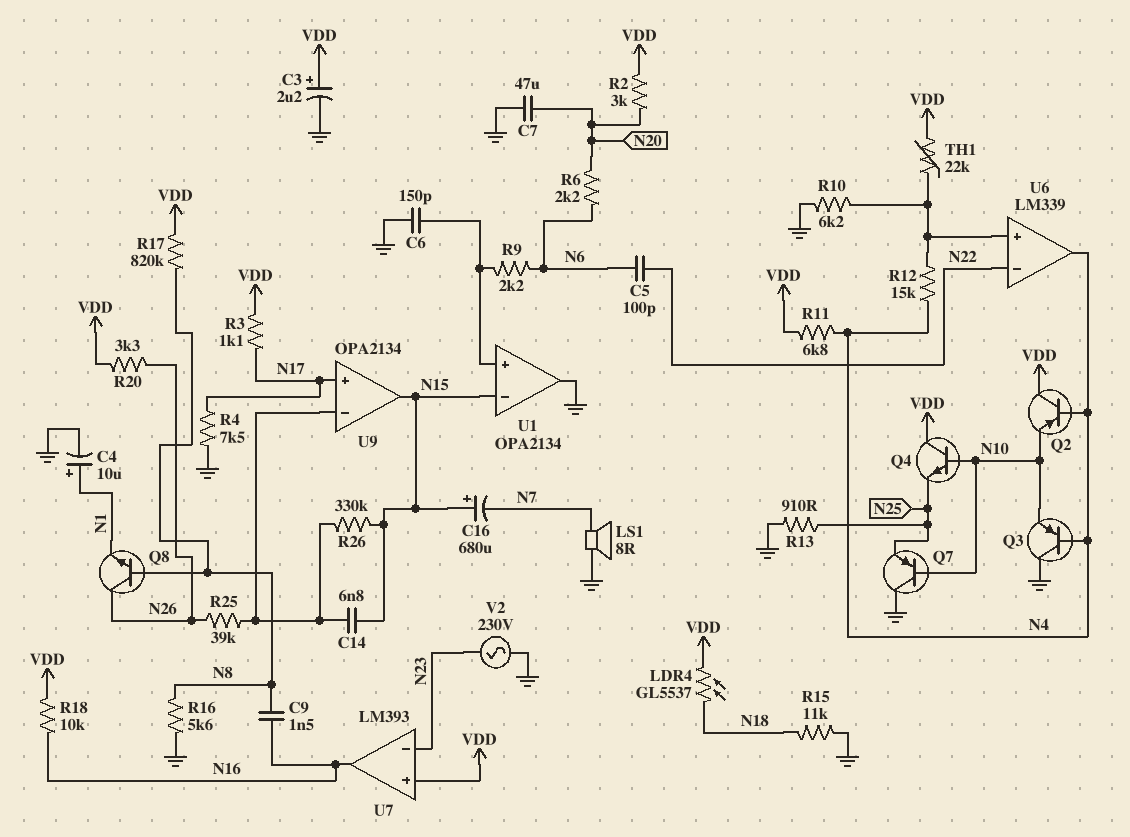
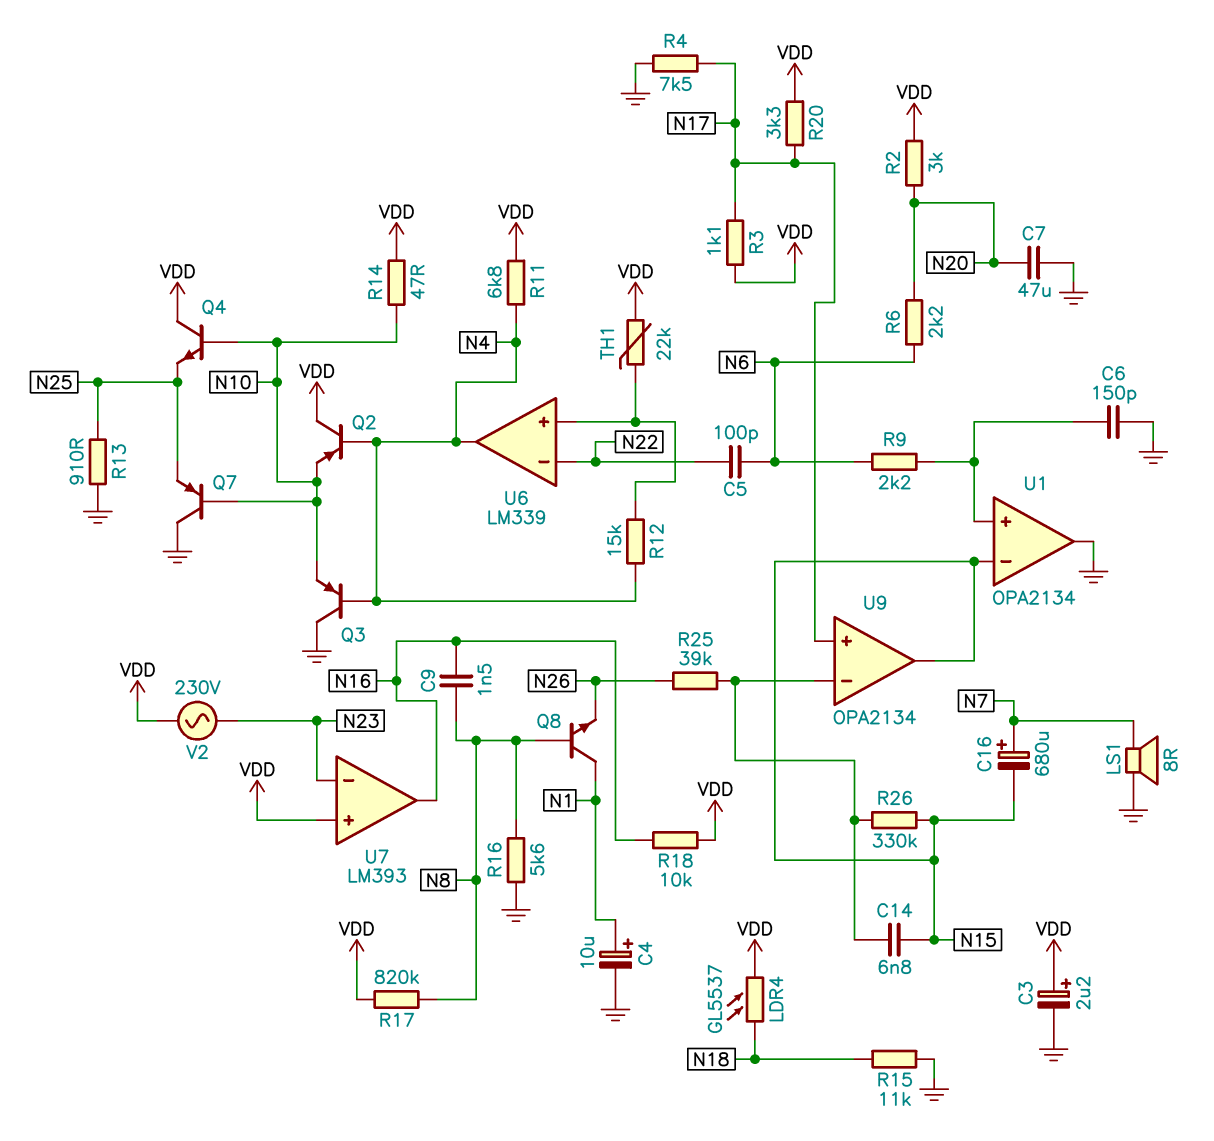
C16: 680uF (plus N15, minus N7) -> 680uF (plus N7, minus N15)
Q8: NPN (B N8, C N26, E N1) -> NPN (B N8, C N1, E N26)
R10: 6.2k (GND, U6/in+) -> none
R14: none -> 47 (N10, VDD)
R20: 3.3k (N26, VDD) -> 3.3k (N17, VDD)
V2: AC 230V (GND, N23) -> AC 230V (N23, VDD)

